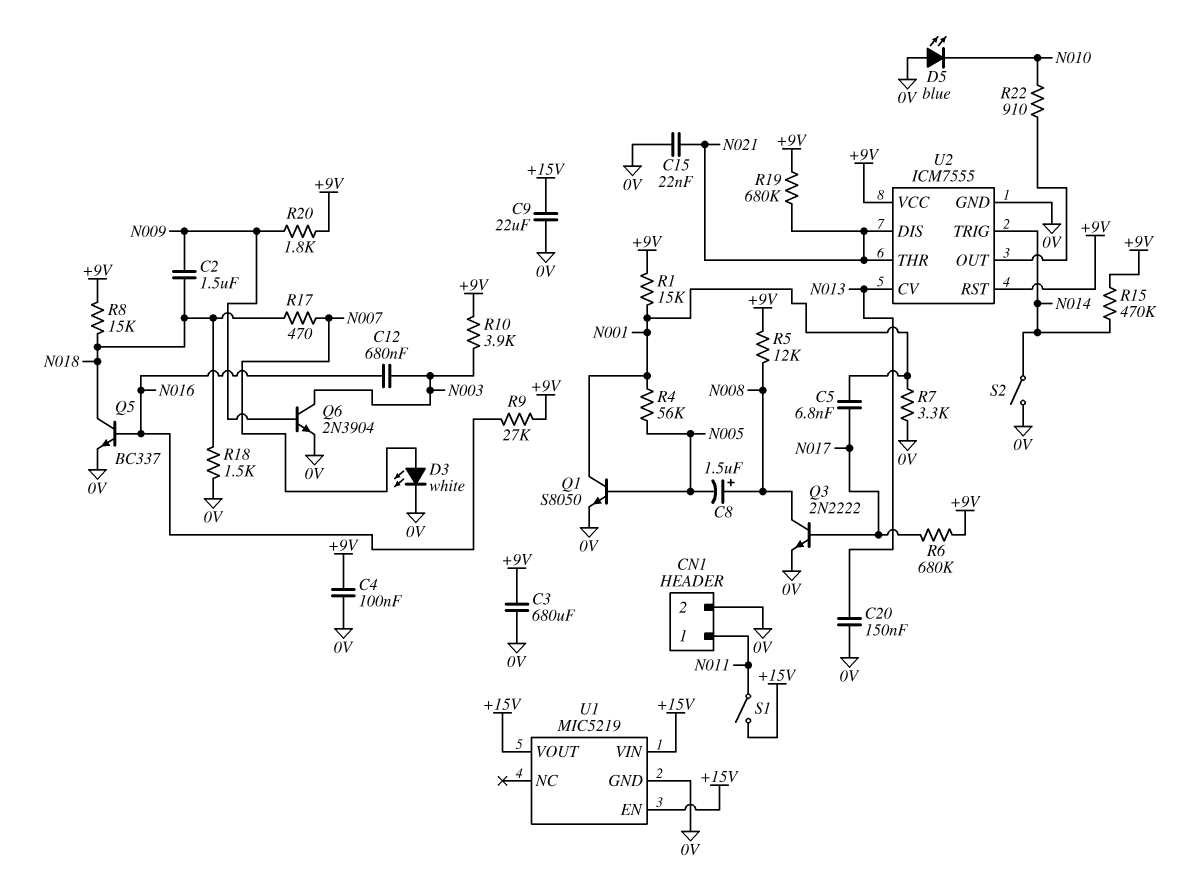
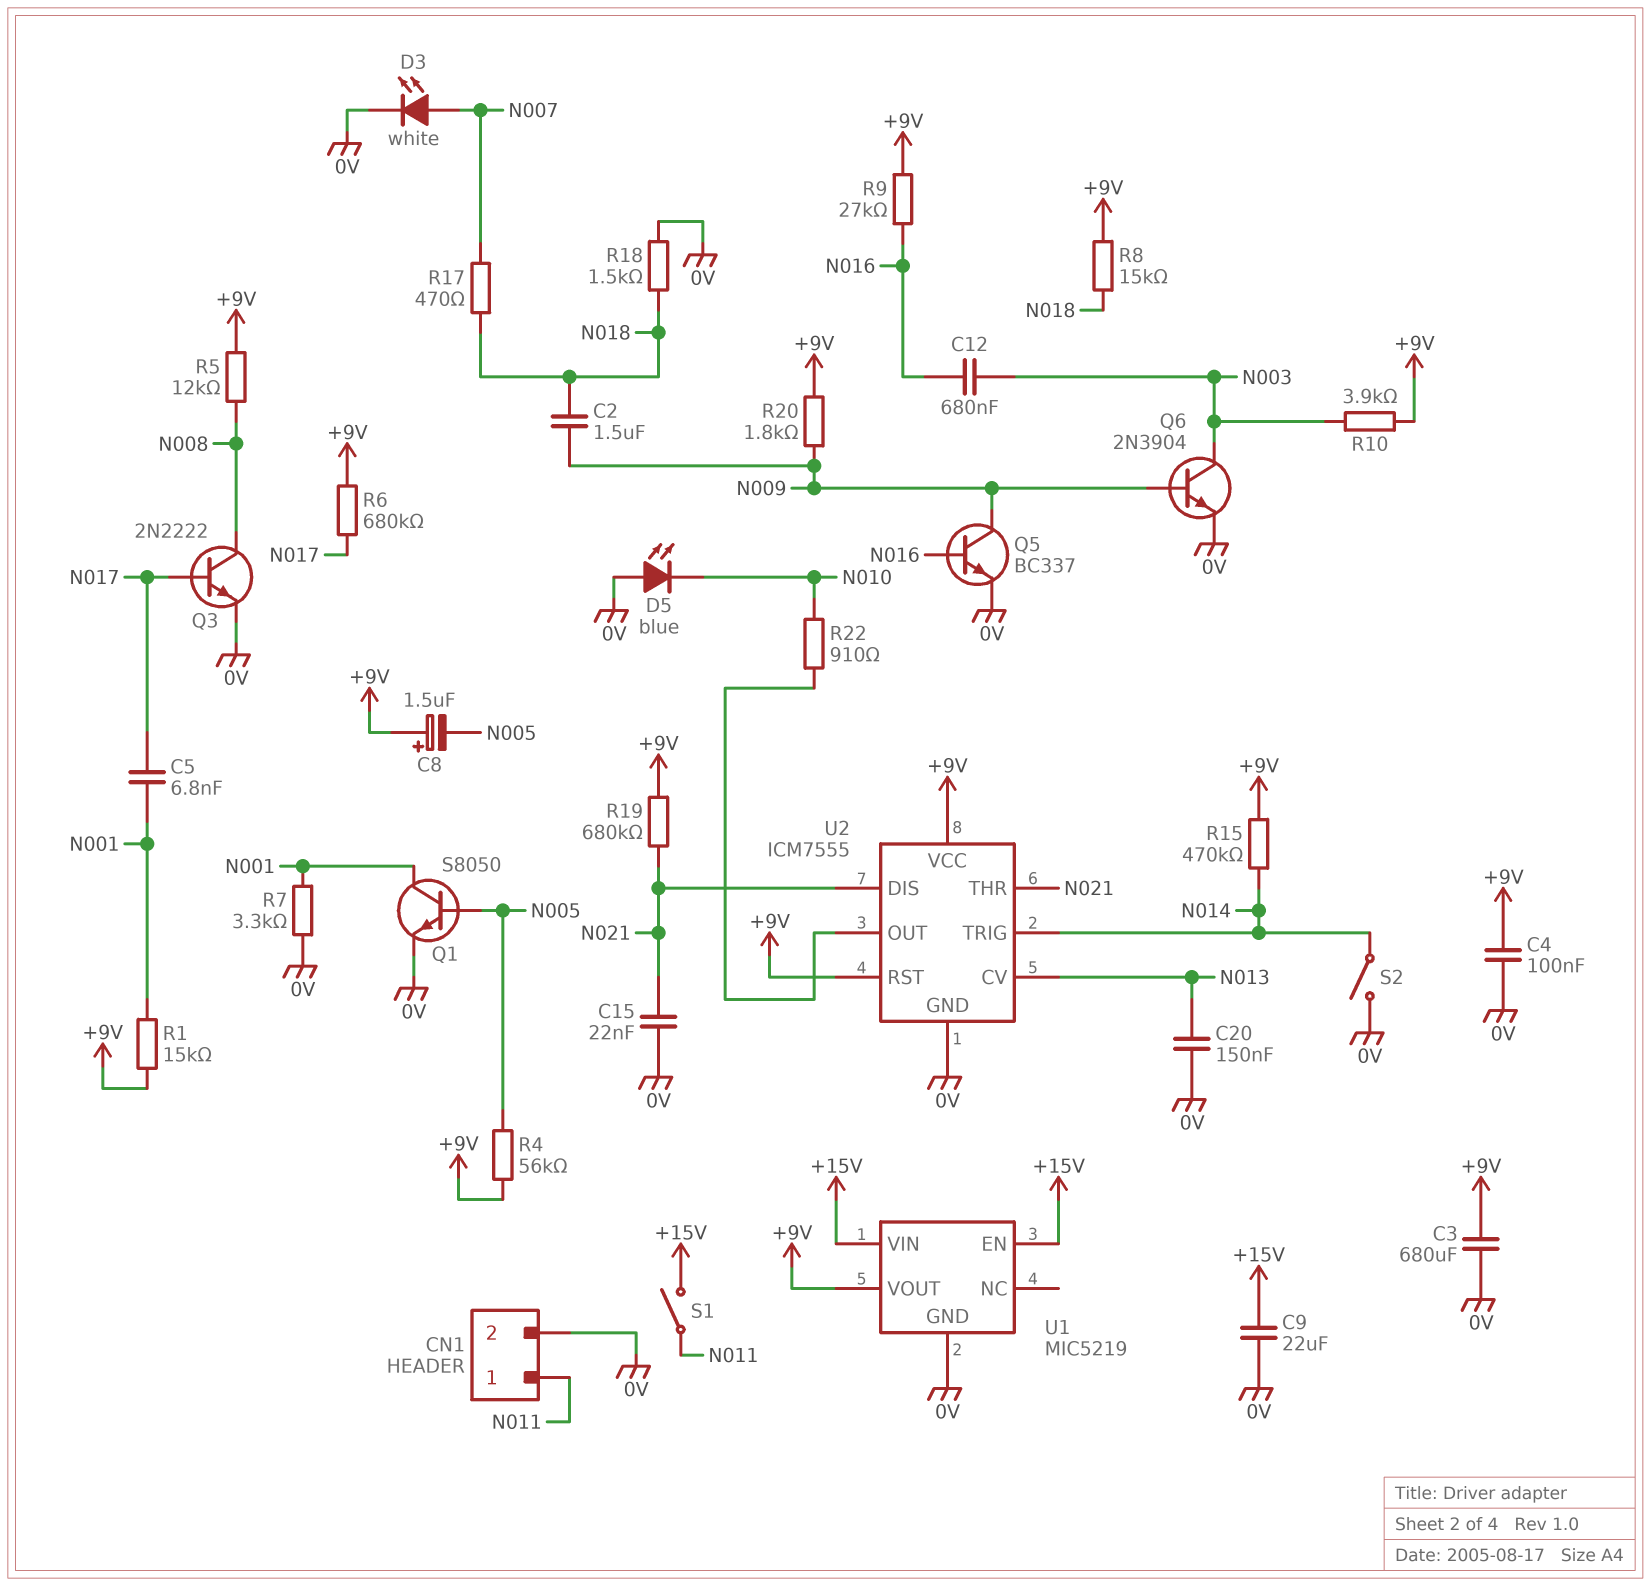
C8: 1.5uF (plus N008, minus N005) -> 1.5uF (plus +9V, minus N005)
Q5: NPN BC337 (B N016, C N018, E 0V) -> NPN BC337 (B N016, C N009, E 0V)
R4: 56k (N001, N005) -> 56k (+9V, N005)
U1 pin VOUT: +15V -> +9V

